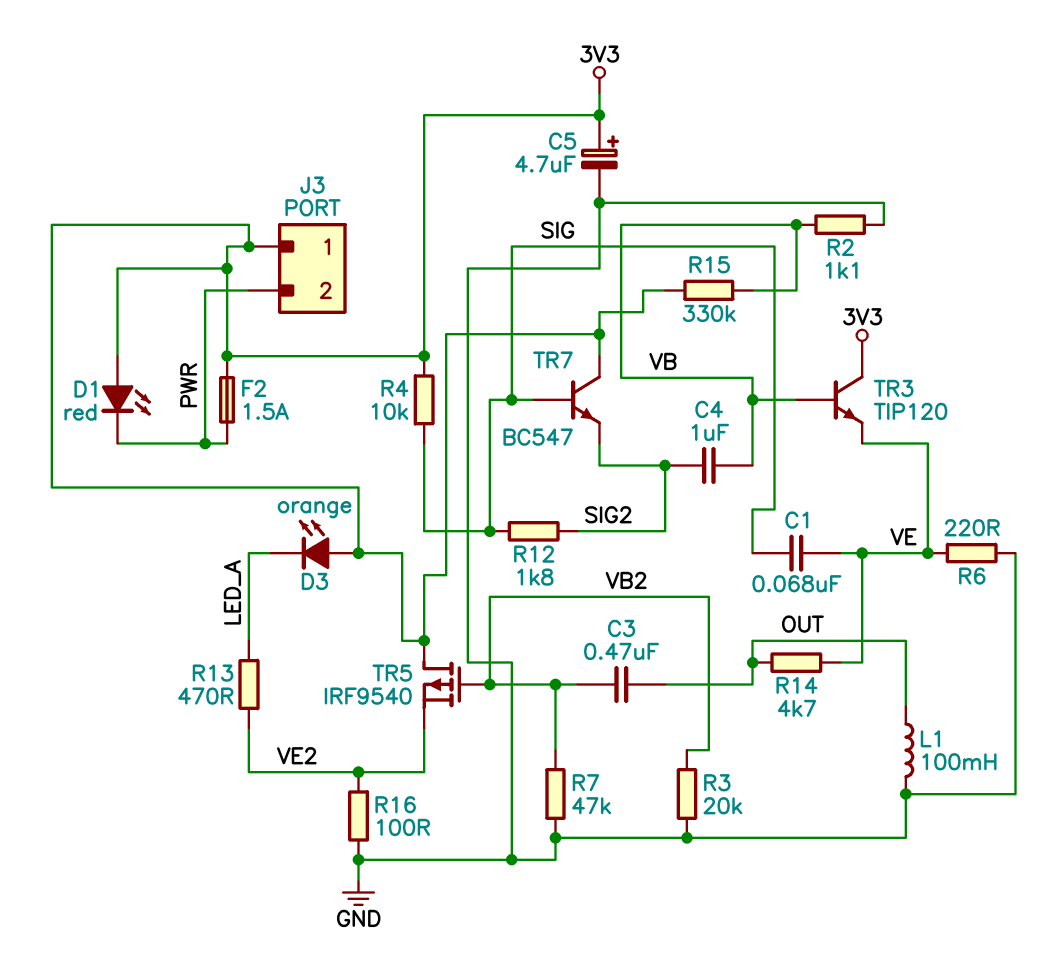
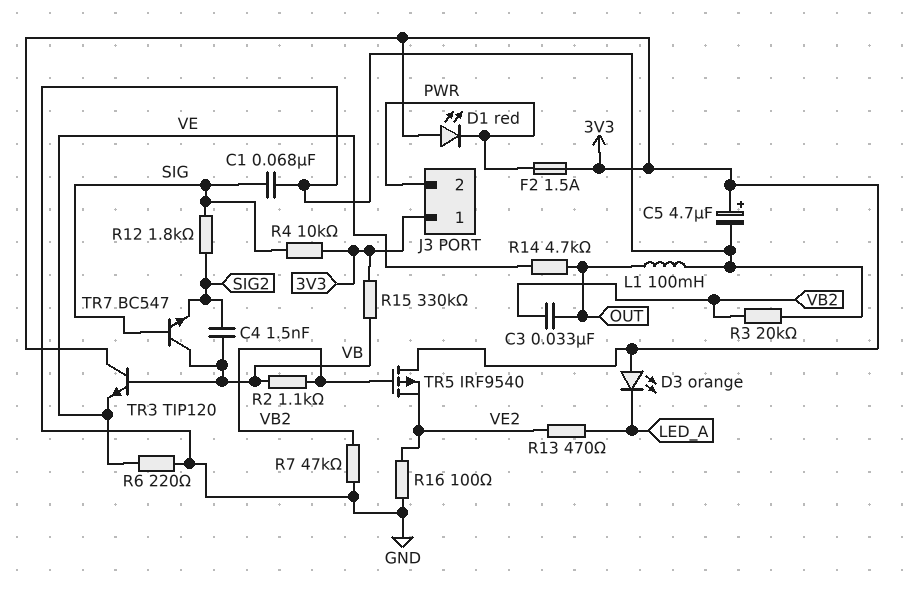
C1: 68nF (SIG, VE) -> 68nF (GND, SIG)
C3: 470nF (OUT, VB2) -> 33nF (OUT, VB2)
C4: 1uF (SIG2, VB) -> 1.5nF (SIG2, VB)
R2: 1.1k (GND, VB) -> 1.1k (VB, VB2)
TR7: NPN BC547 (B SIG, C 3V3, E SIG2) -> NPN BC547 (B SIG, C VB, E SIG2)

